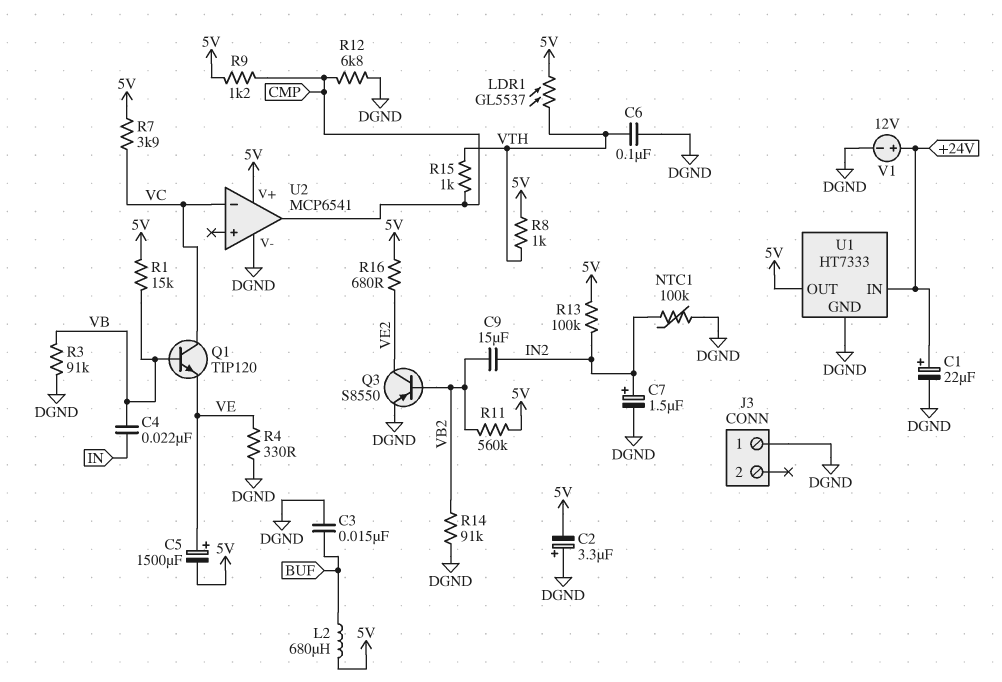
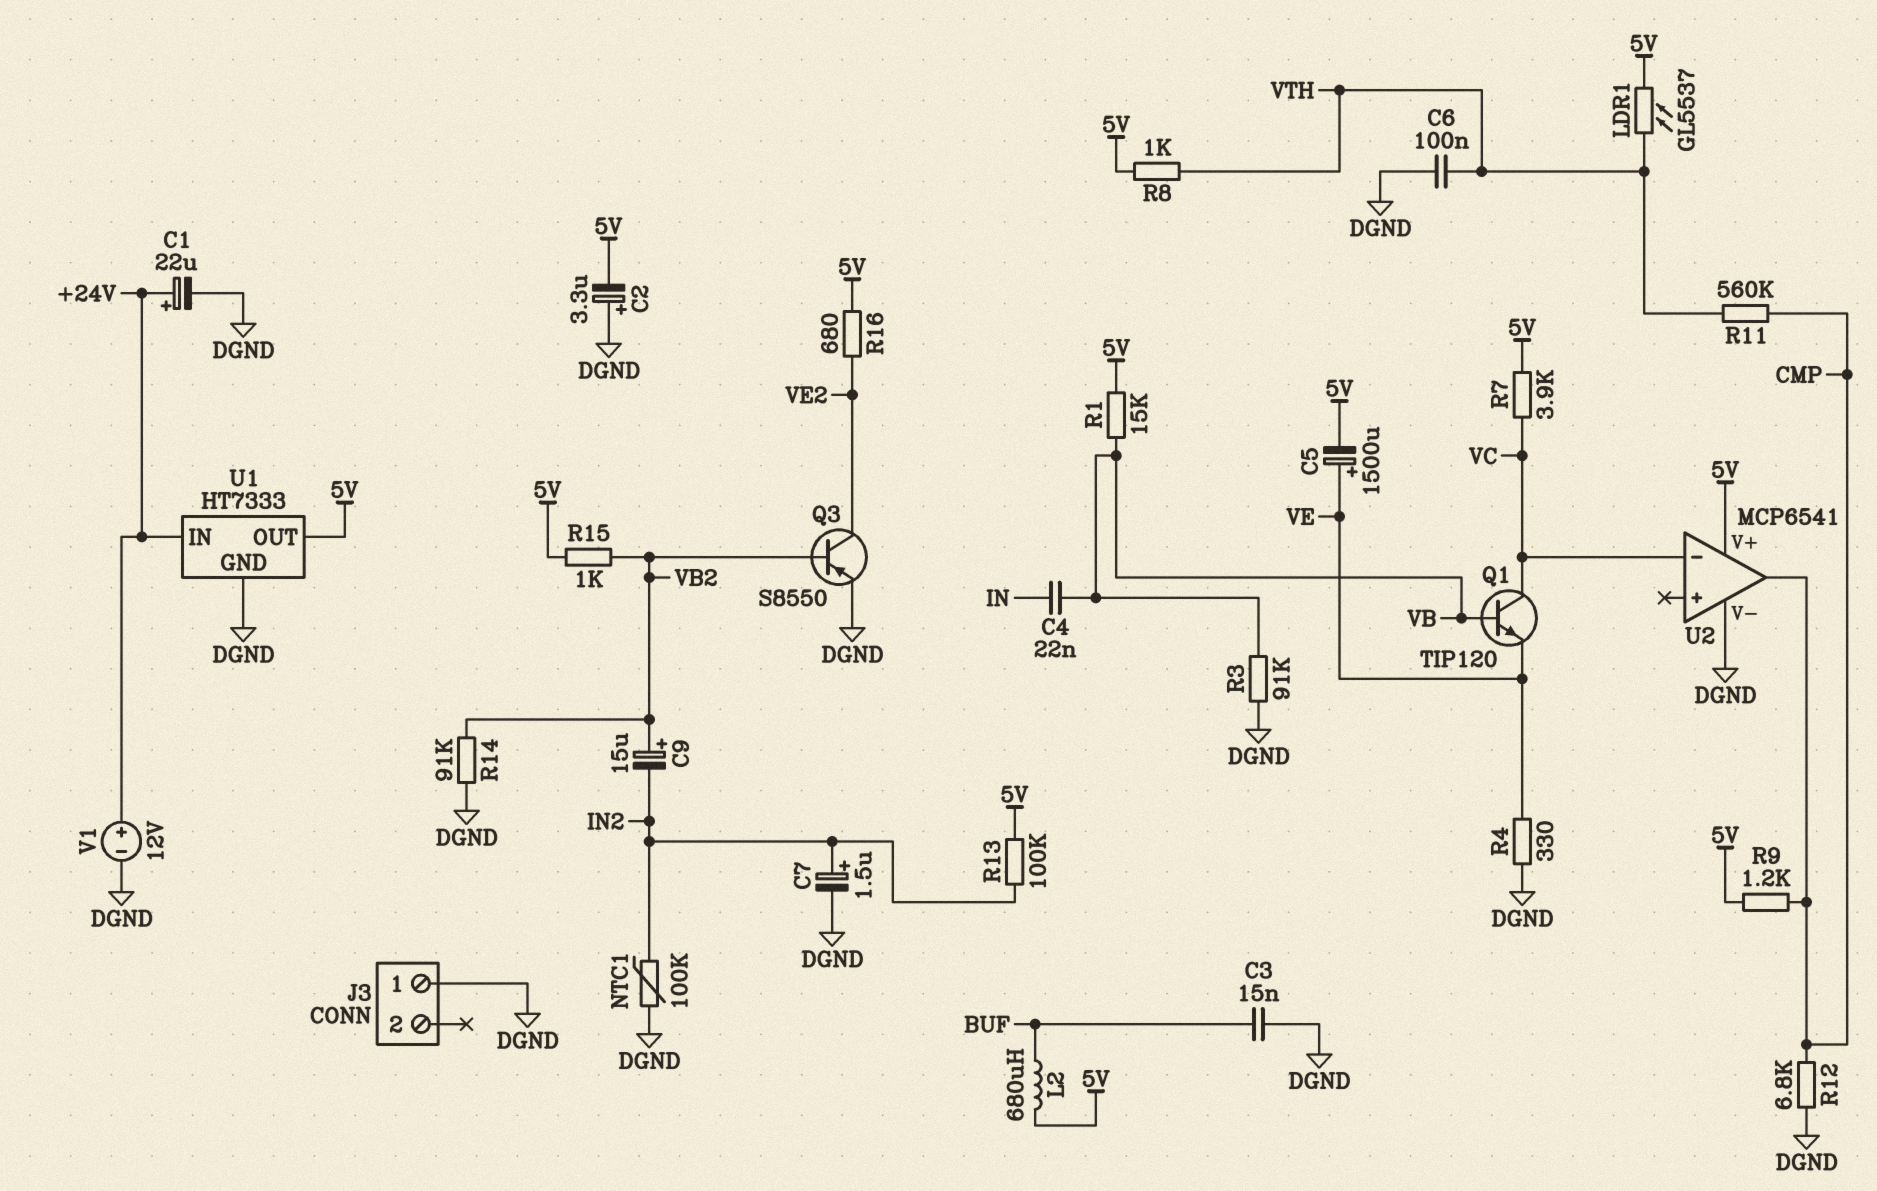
C9: 15uF (IN2, VB2) -> 15uF (plus VB2, minus IN2)
R11: 560k (5V, VB2) -> 560k (CMP, VTH)
R15: 1k (CMP, VTH) -> 1k (5V, VB2)

